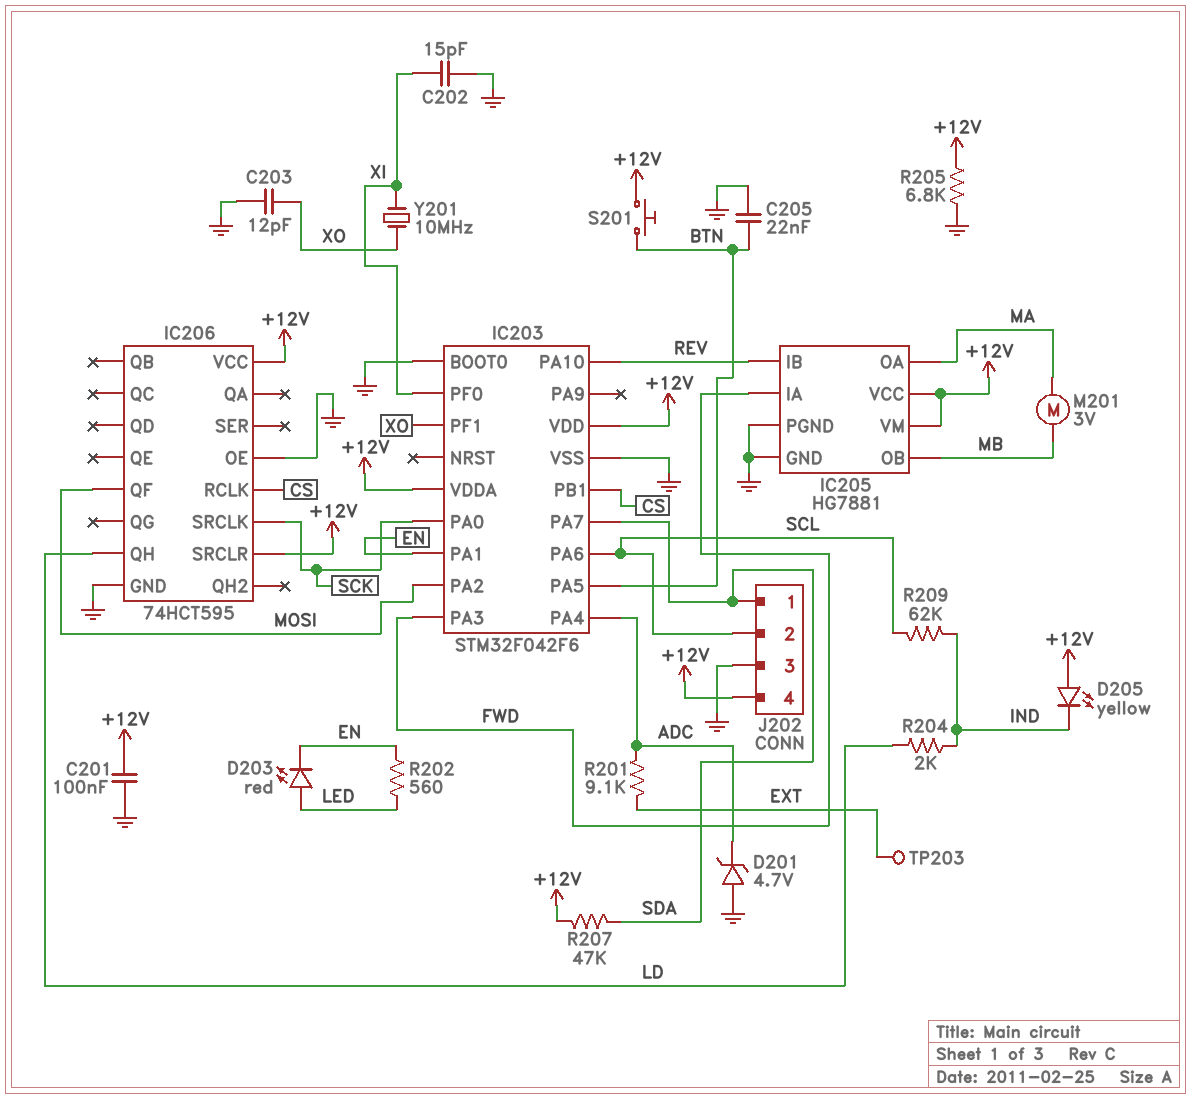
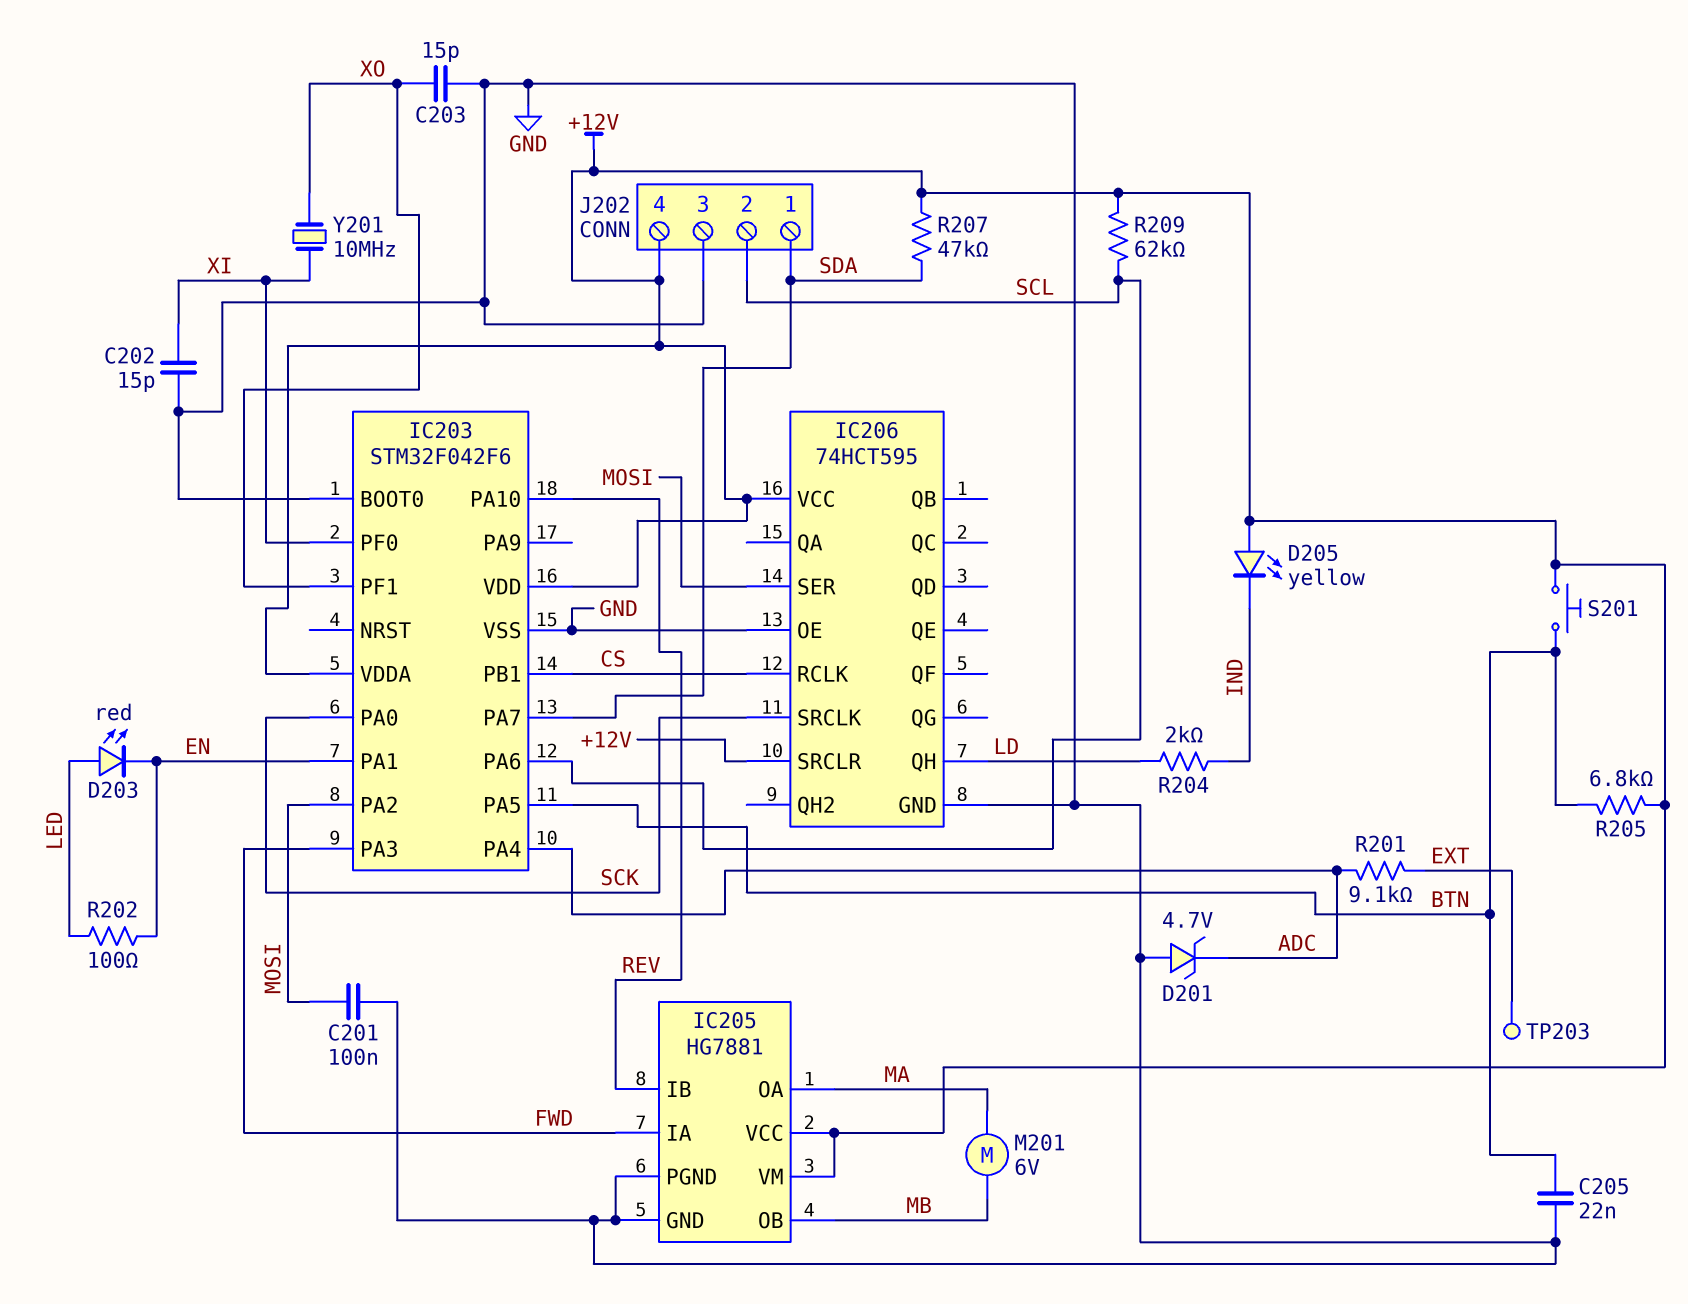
C201: 100nF (+12V, GND) -> 100nF (GND, MOSI)
C203: 12pF (GND, XO) -> 15pF (GND, XO)
IC206 pin QF: MOSI -> none
IC206 pin SER: none -> MOSI
M201: motor 3V (MA, MB) -> motor 6V (MA, MB)
R202: 560 (EN, LED) -> 100 (EN, LED)
R205: 6.8k (+12V, GND) -> 6.8k (+12V, BTN)
R209: 62k (IND, SCL) -> 62k (+12V, SCL)

